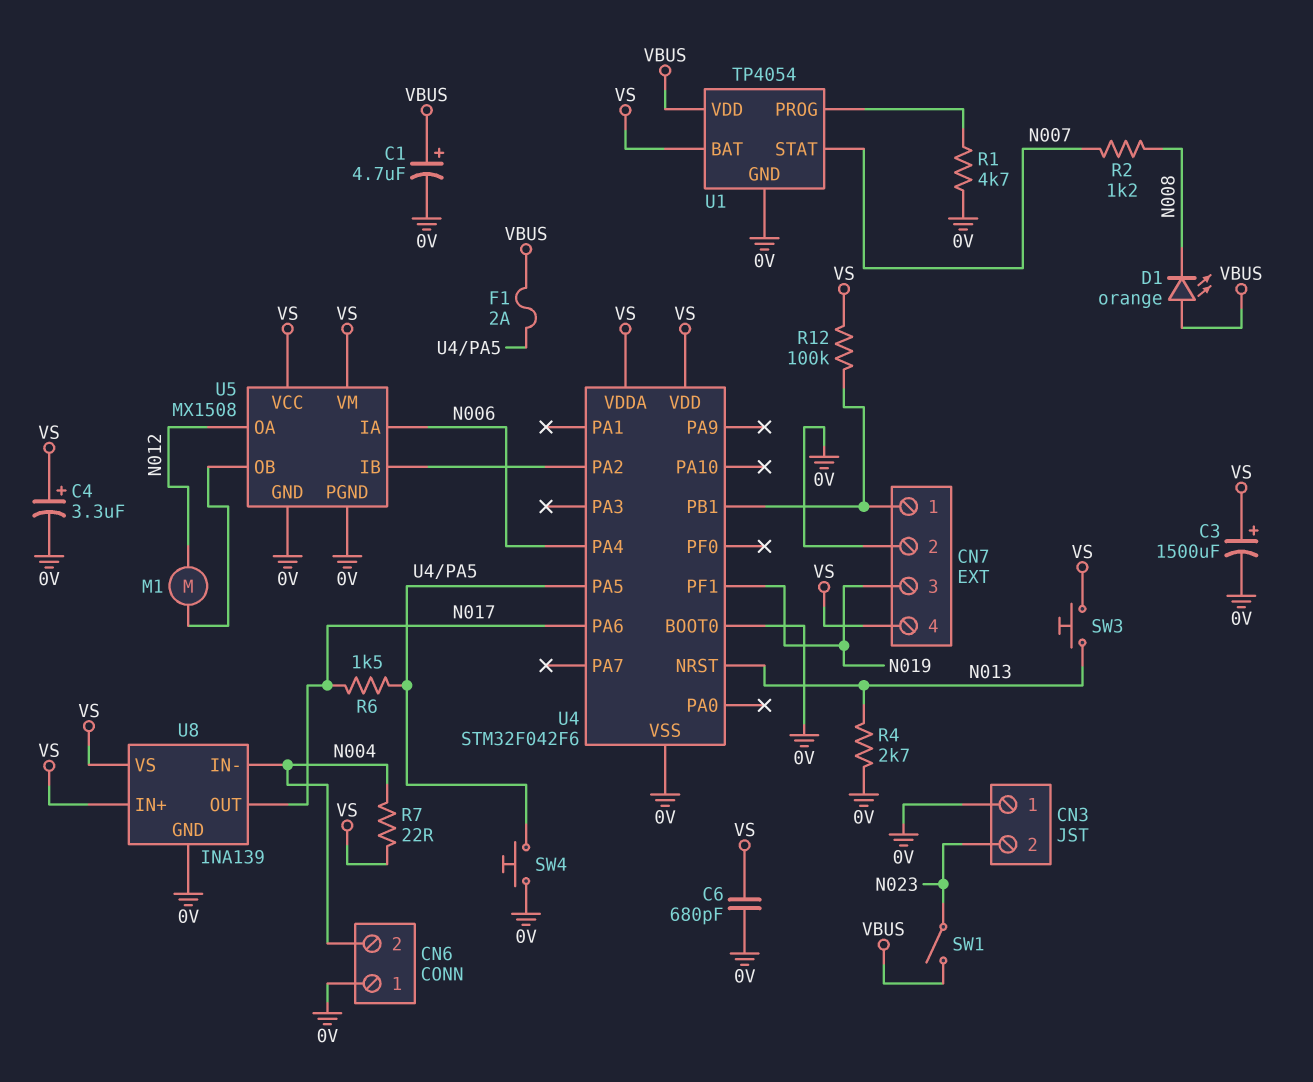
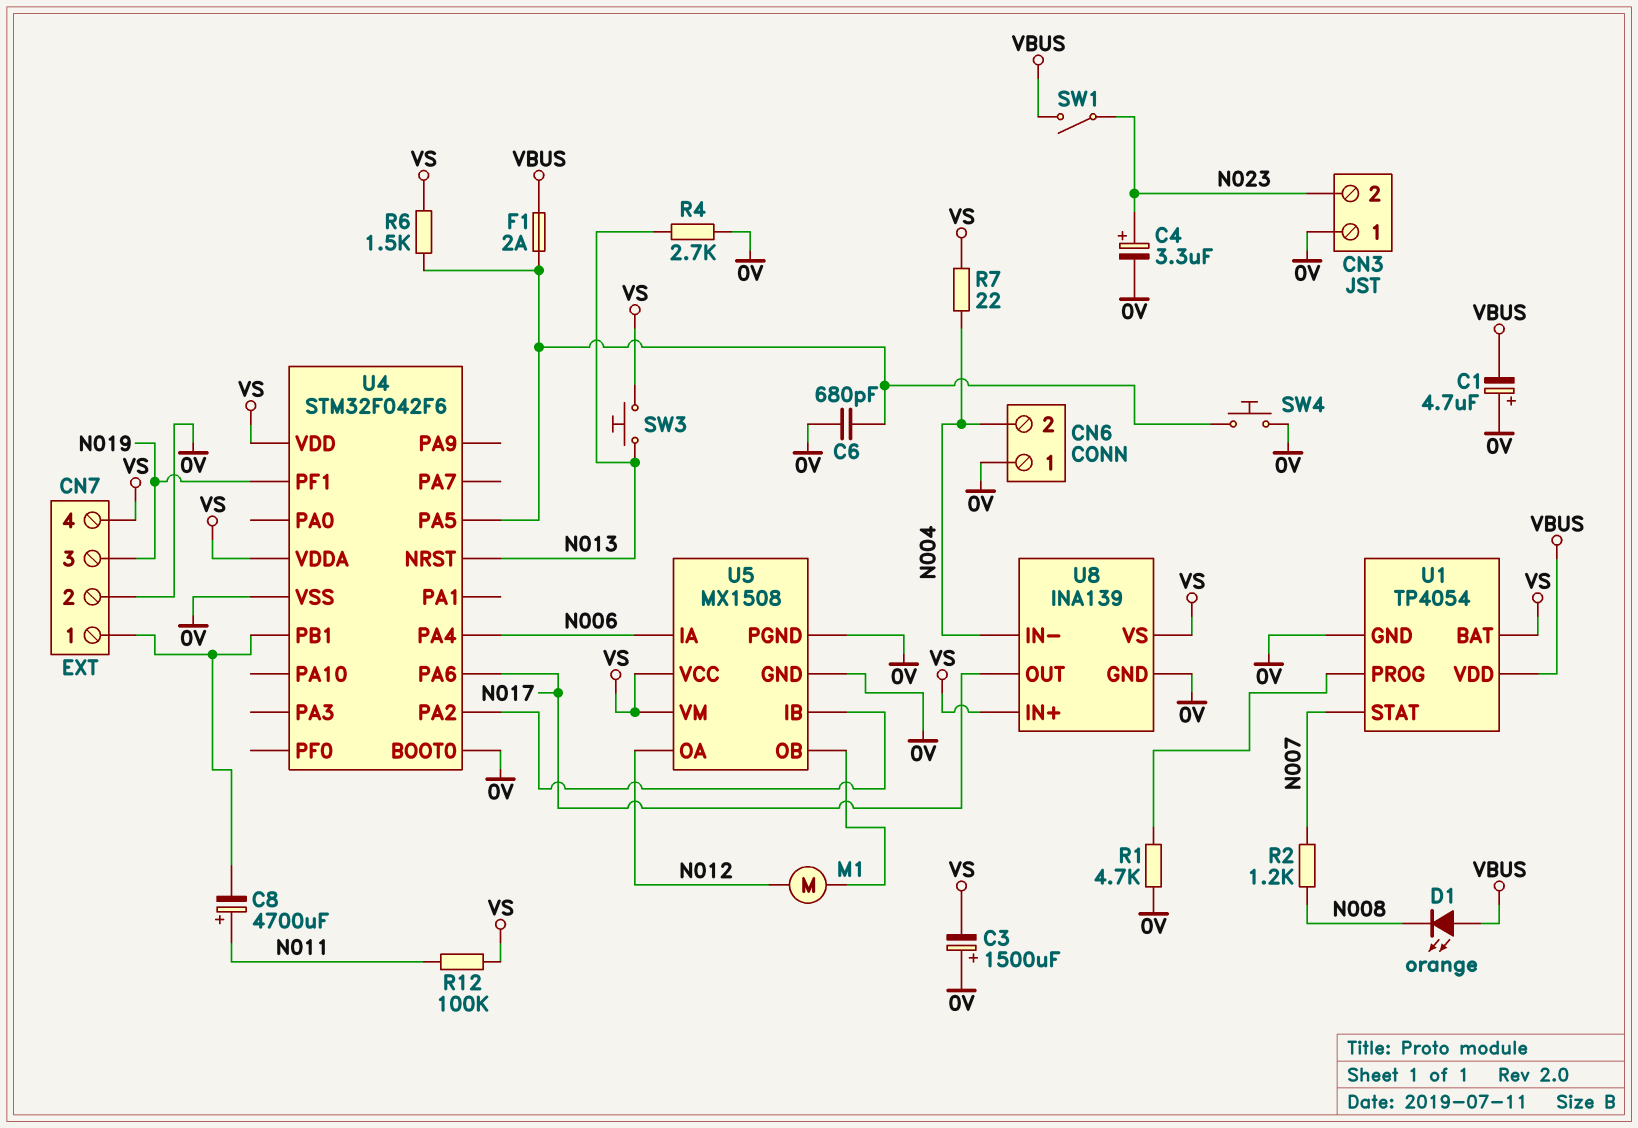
C1: 4.7uF (plus VBUS, minus 0V) -> 4.7uF (plus 0V, minus VBUS)
C3: 1500uF (plus VS, minus 0V) -> 1500uF (plus 0V, minus VS)
C4: 3.3uF (plus VS, minus 0V) -> 3.3uF (plus N023, minus 0V)
C6: 680pF (0V, VS) -> 680pF (0V, U4/PA5)
C8: none -> 4700uF (plus N011, minus CN7/1)
R6: 1.5k (N017, U4/PA5) -> 1.5k (U4/PA5, VS)
R12: 100k (CN7/1, VS) -> 100k (N011, VS)

